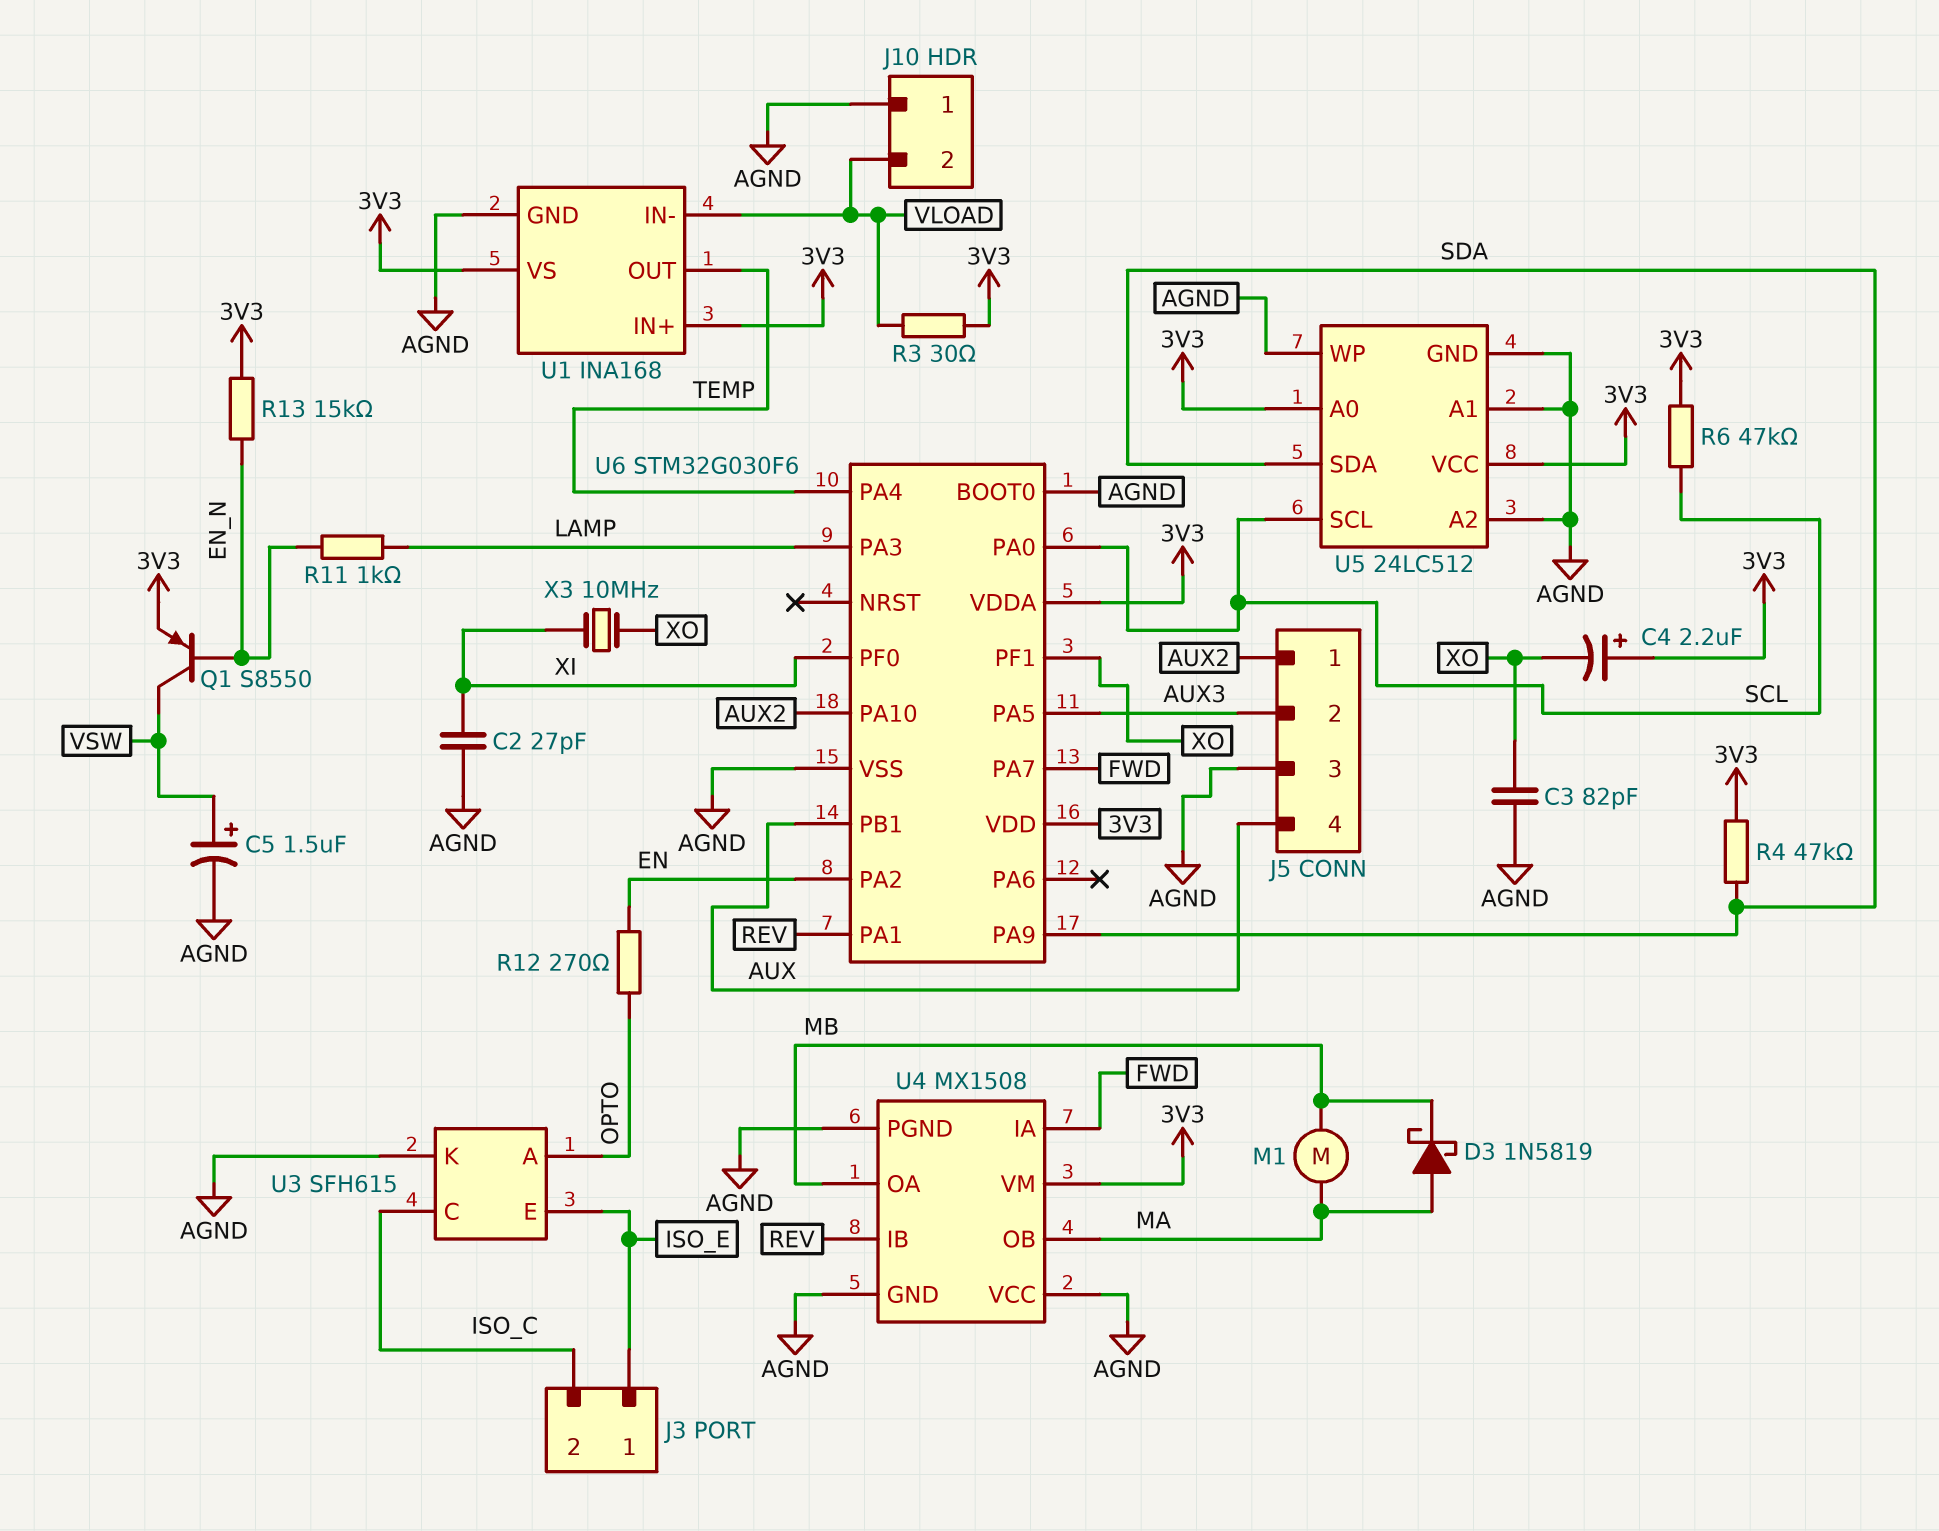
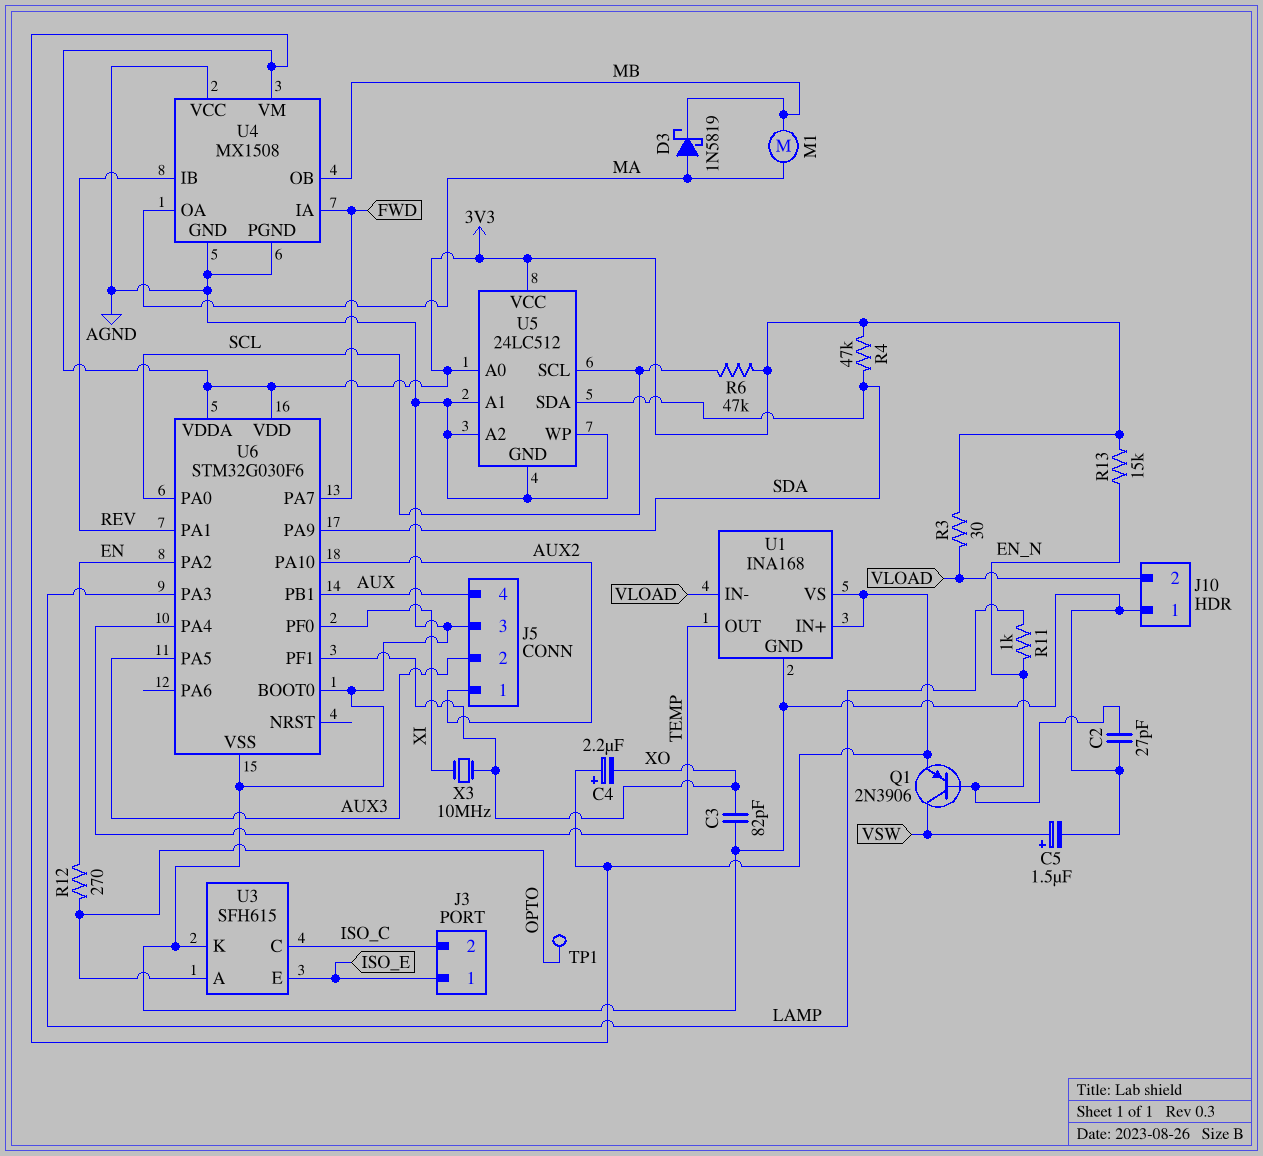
C2: 27pF (AGND, XI) -> 27pF (AGND, EN_N)
Q1: PNP S8550 (B EN_N, C VSW, E 3V3) -> PNP 2N3906 (B EN_N, C VSW, E 3V3)
TP1: none -> test point (OPTO)
U4 pin OA: MB -> MA
U4 pin OB: MA -> MB

